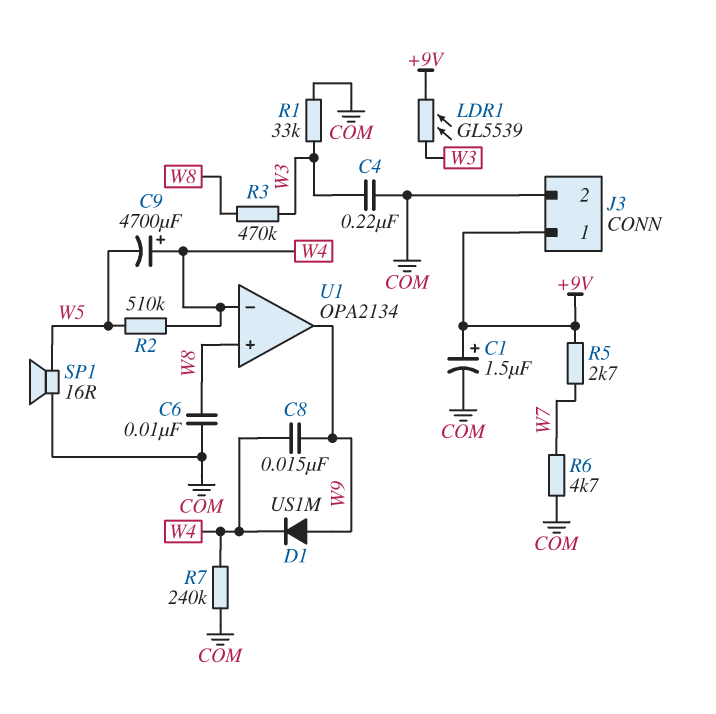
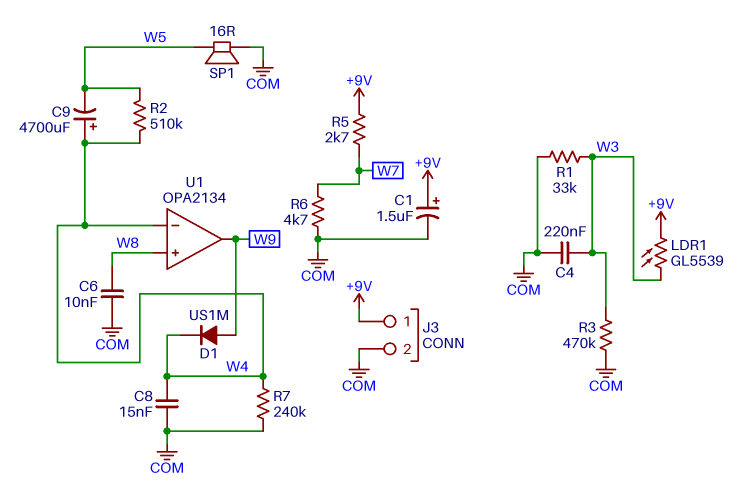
C8: 15nF (W4, W9) -> 15nF (COM, W4)
R3: 470k (W3, W8) -> 470k (COM, W3)

